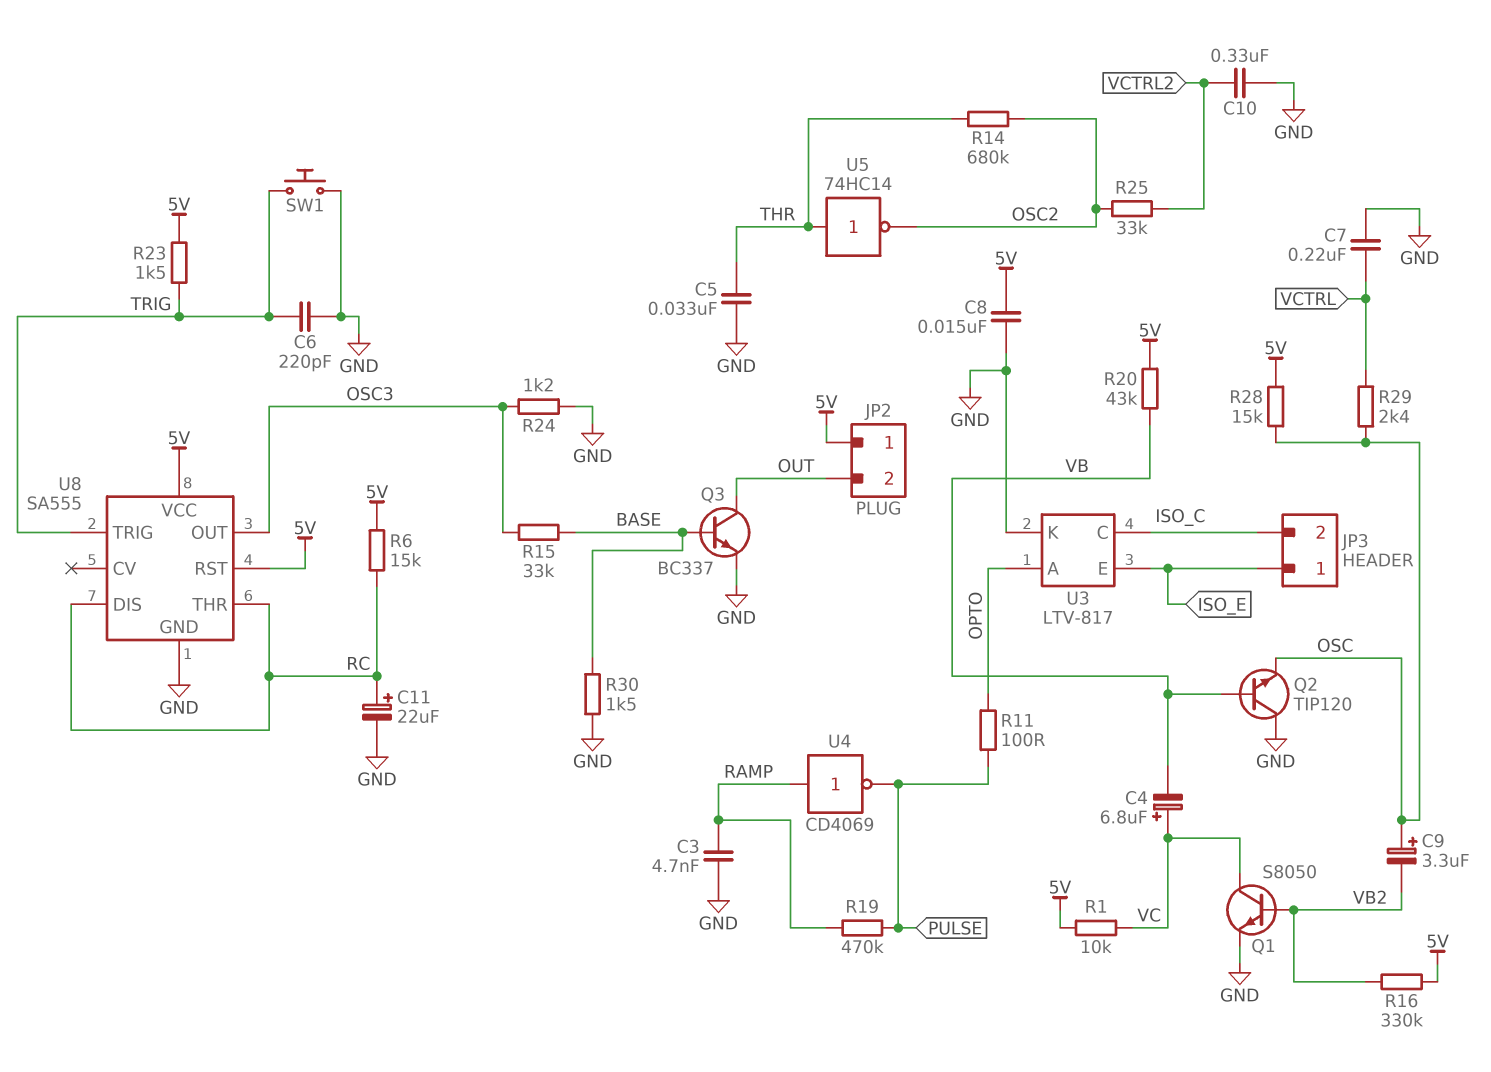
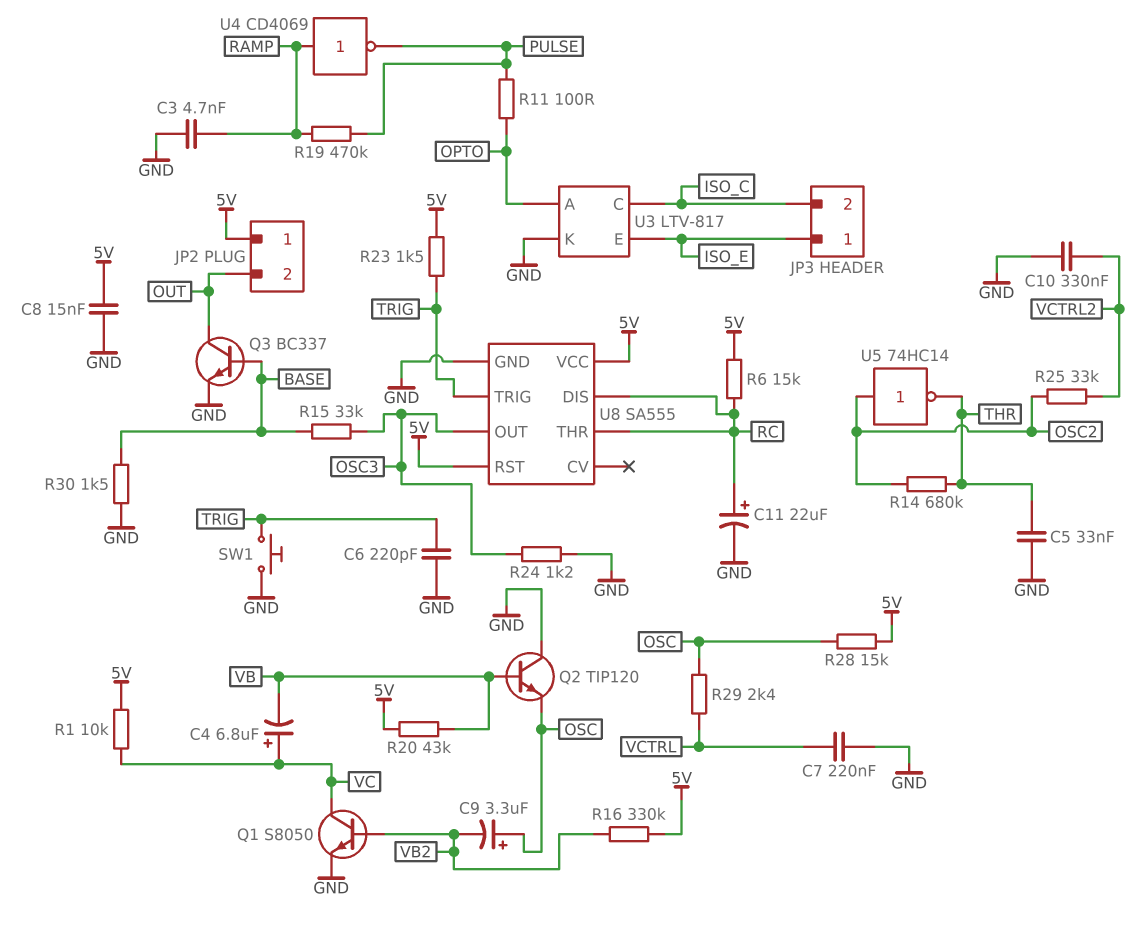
U5: NOT 74HC14 (in THR, out OSC2) -> NOT 74HC14 (in OSC2, out THR)

